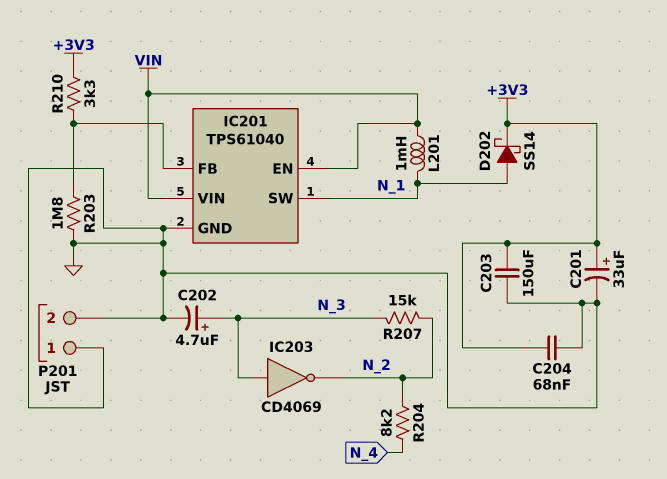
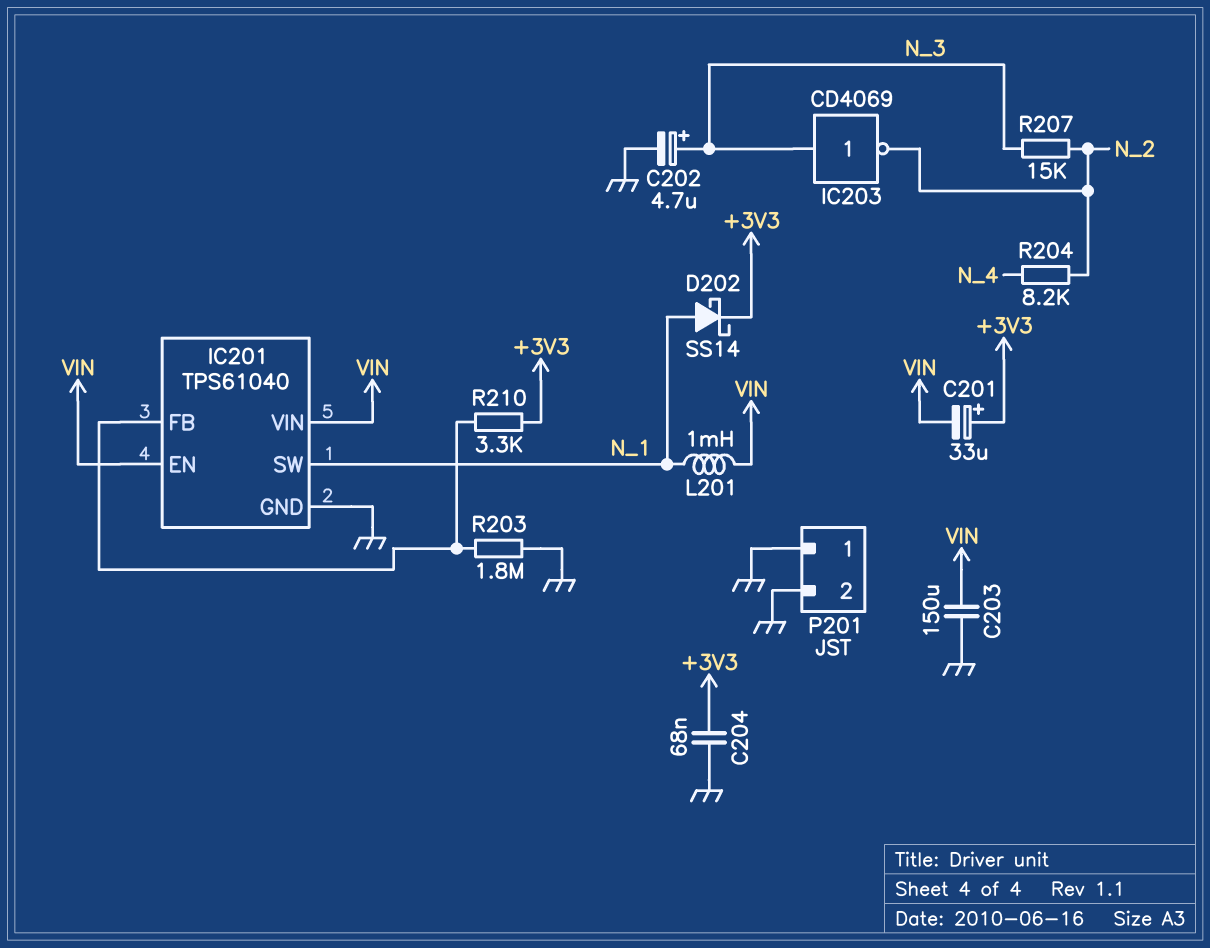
C201: 33uF (plus +3V3, minus GND) -> 33uF (plus +3V3, minus VIN)
C203: 150uF (+3V3, GND) -> 150uF (GND, VIN)

